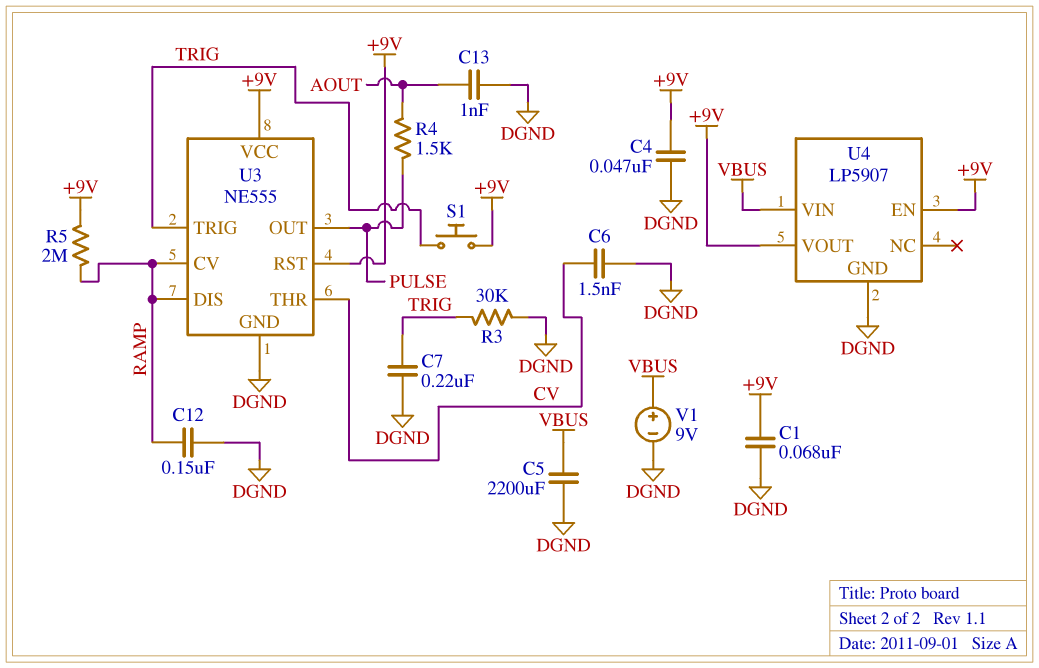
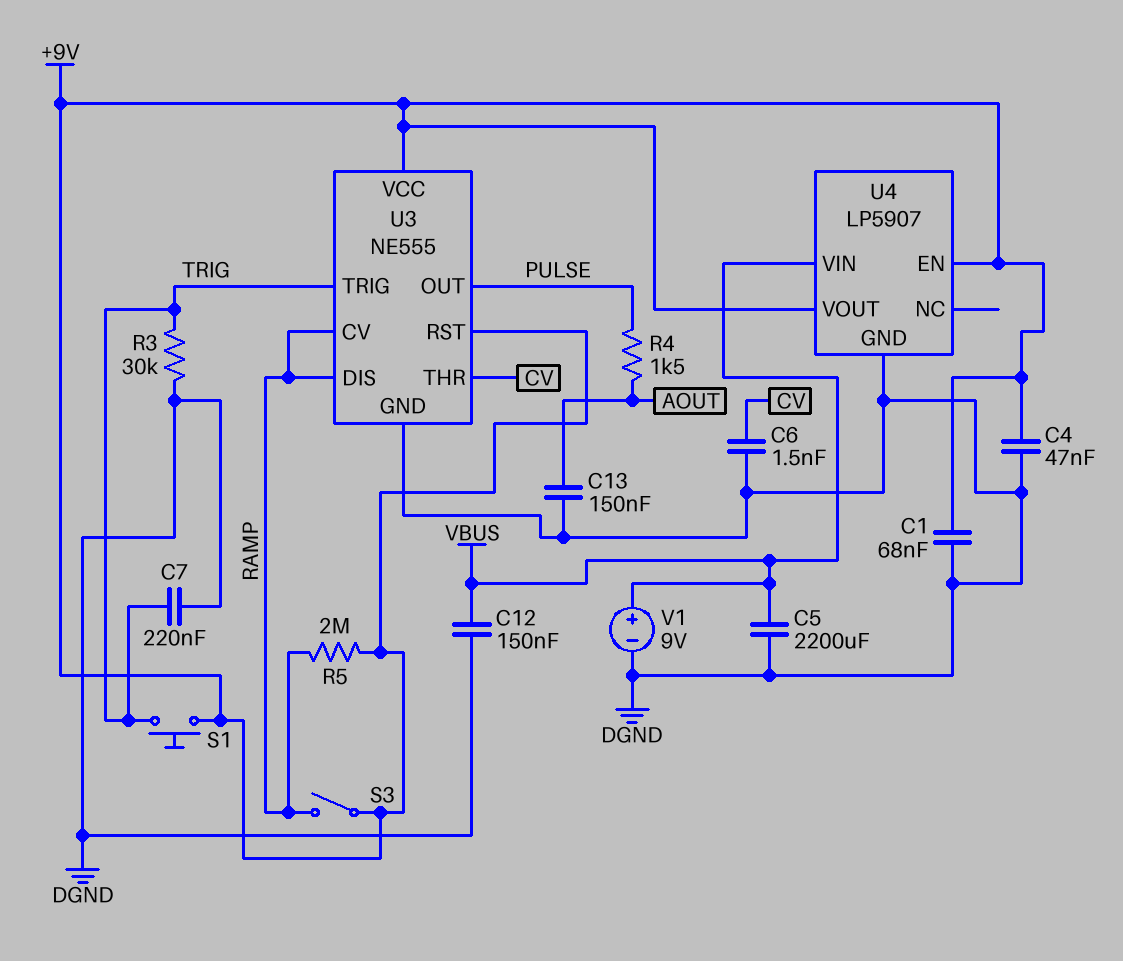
C12: 150nF (DGND, RAMP) -> 150nF (DGND, VBUS)
C13: 1nF (AOUT, DGND) -> 150nF (AOUT, DGND)
S3: none -> switch (+9V, RAMP)

